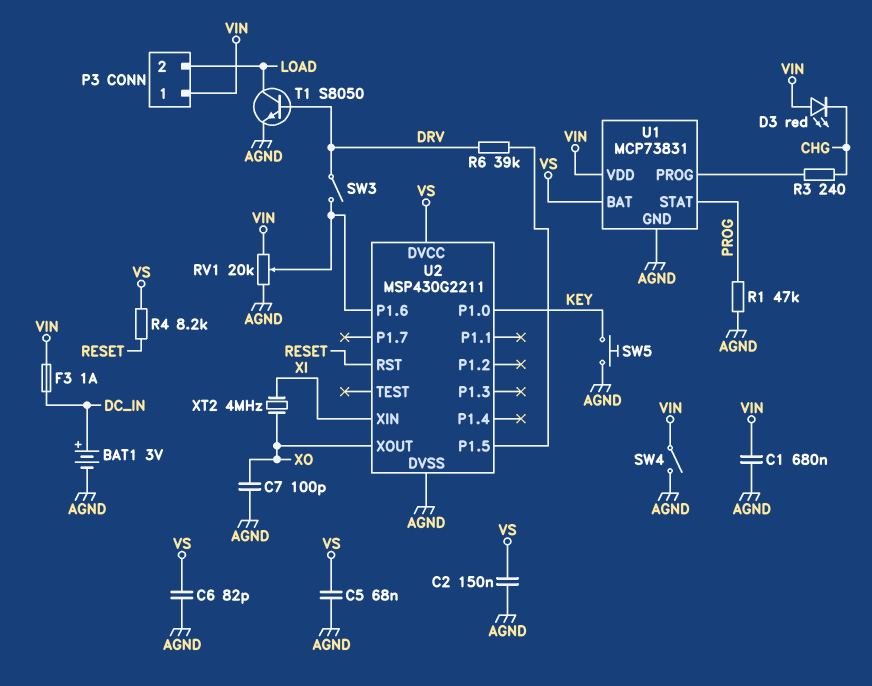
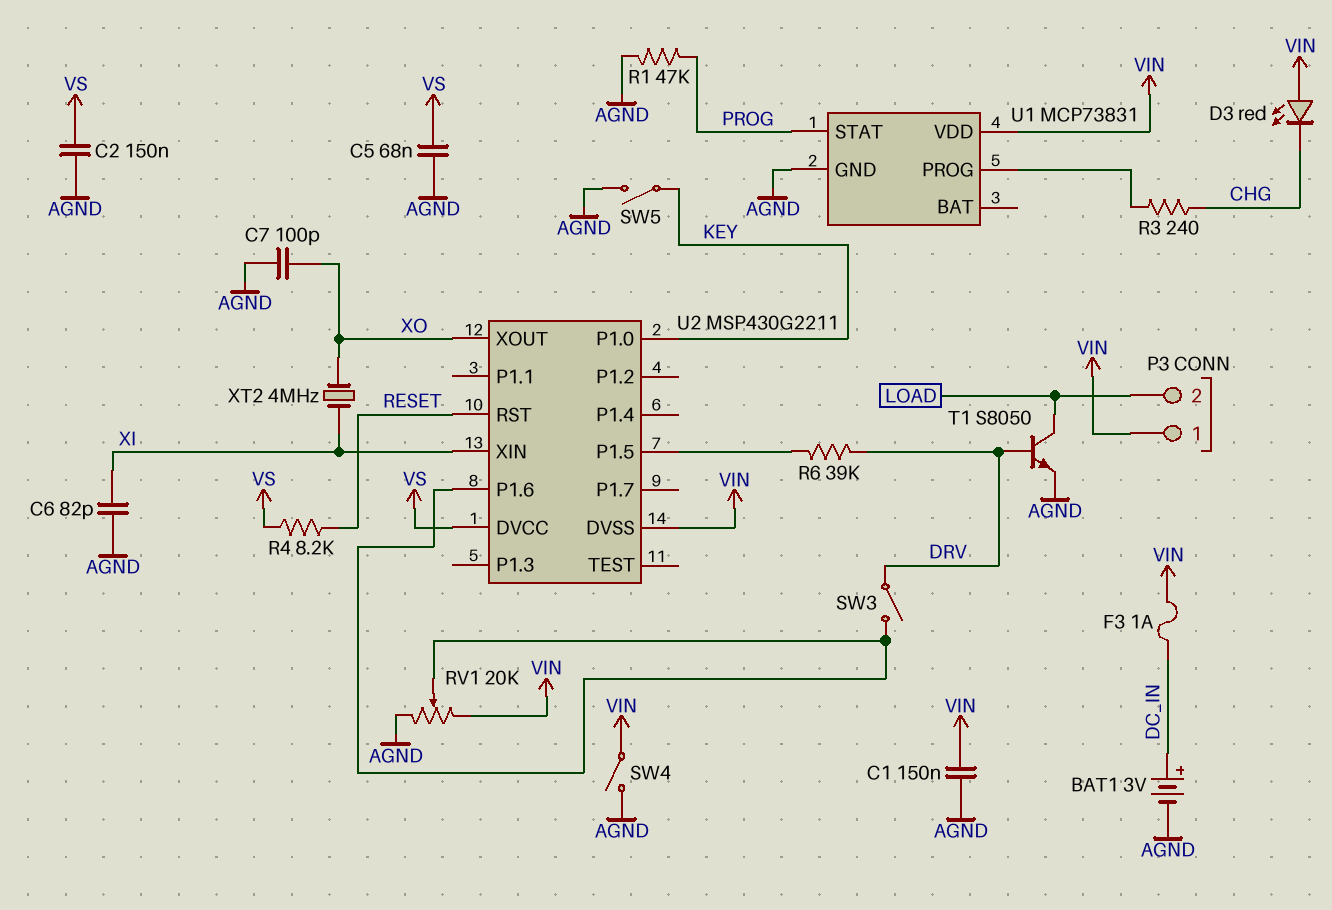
C1: 680nF (AGND, VIN) -> 150nF (AGND, VIN)
C6: 82pF (AGND, VS) -> 82pF (AGND, XI)
SW5: button (AGND, KEY) -> switch (AGND, KEY)
U1 pin BAT: VS -> none
U2 pin DVSS: AGND -> VIN

